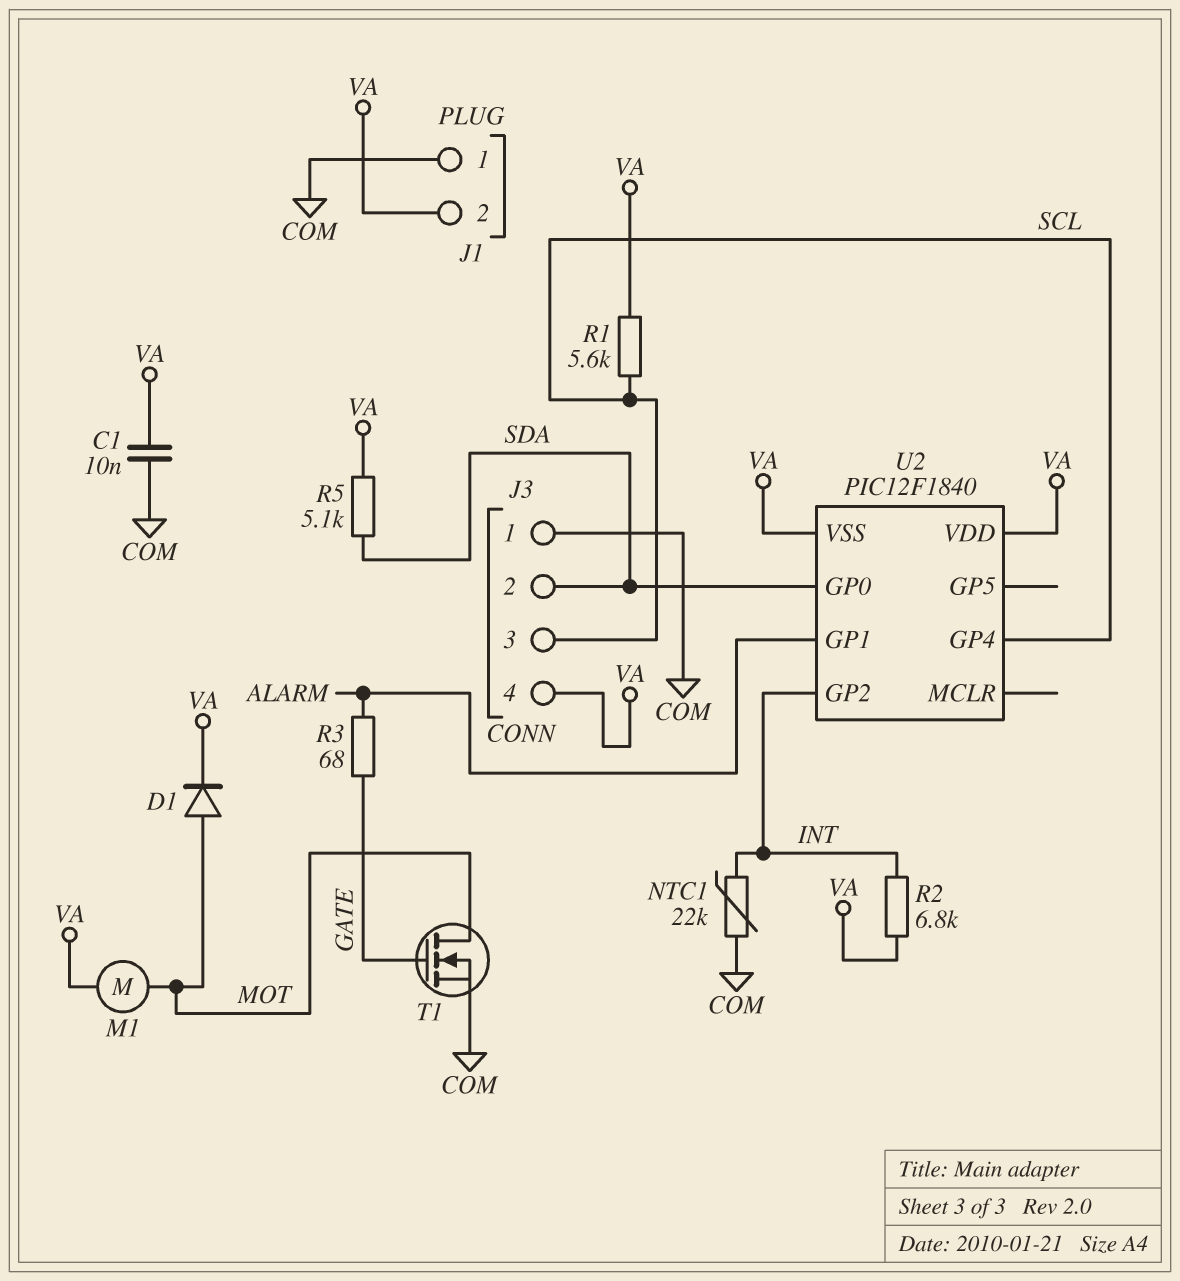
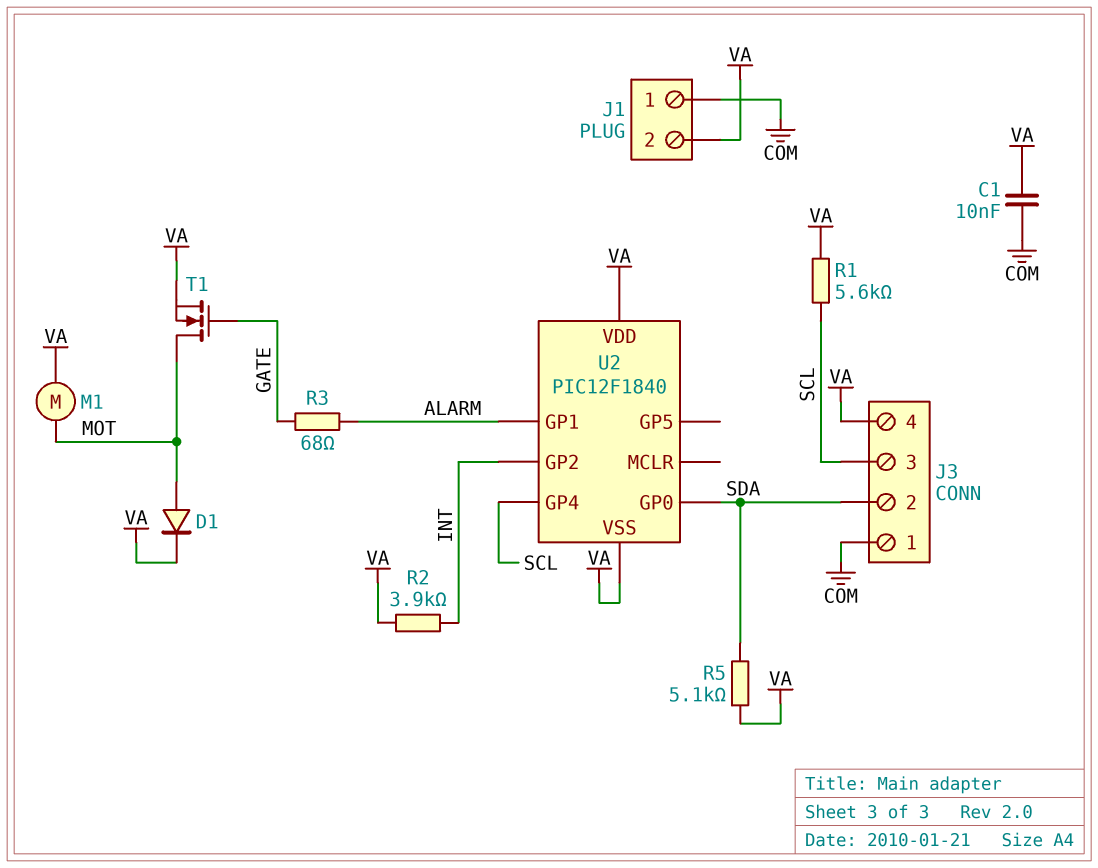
NTC1: 22k (COM, INT) -> none
R2: 6.8k (INT, VA) -> 3.9k (INT, VA)
T1: NMOS (G GATE, D MOT, S COM) -> NMOS (G GATE, D MOT, S VA)

